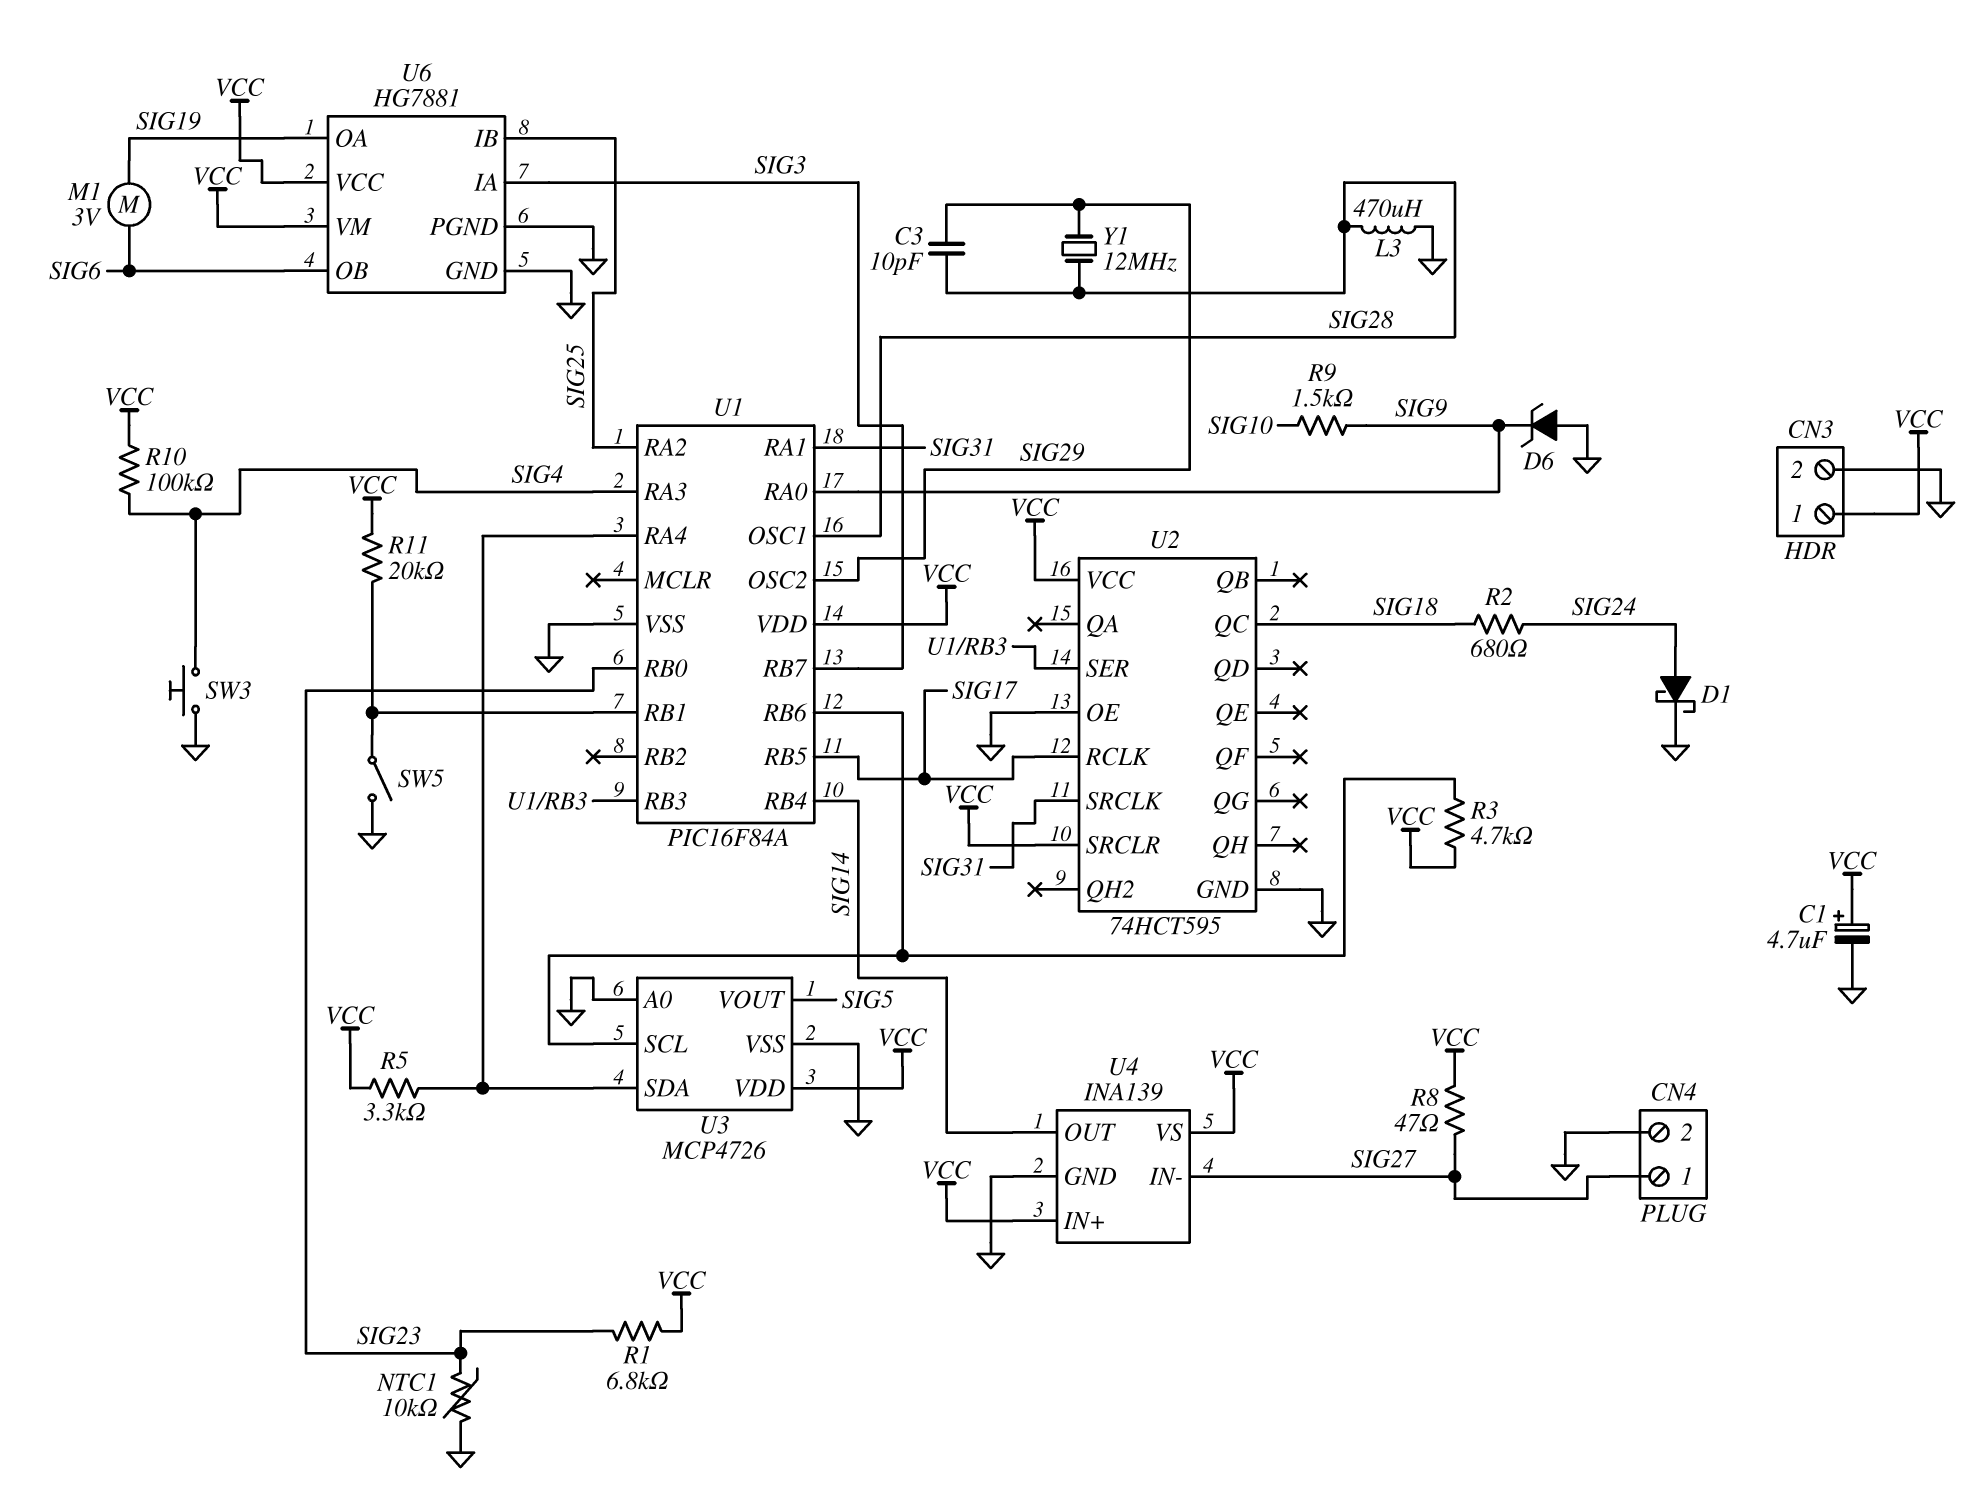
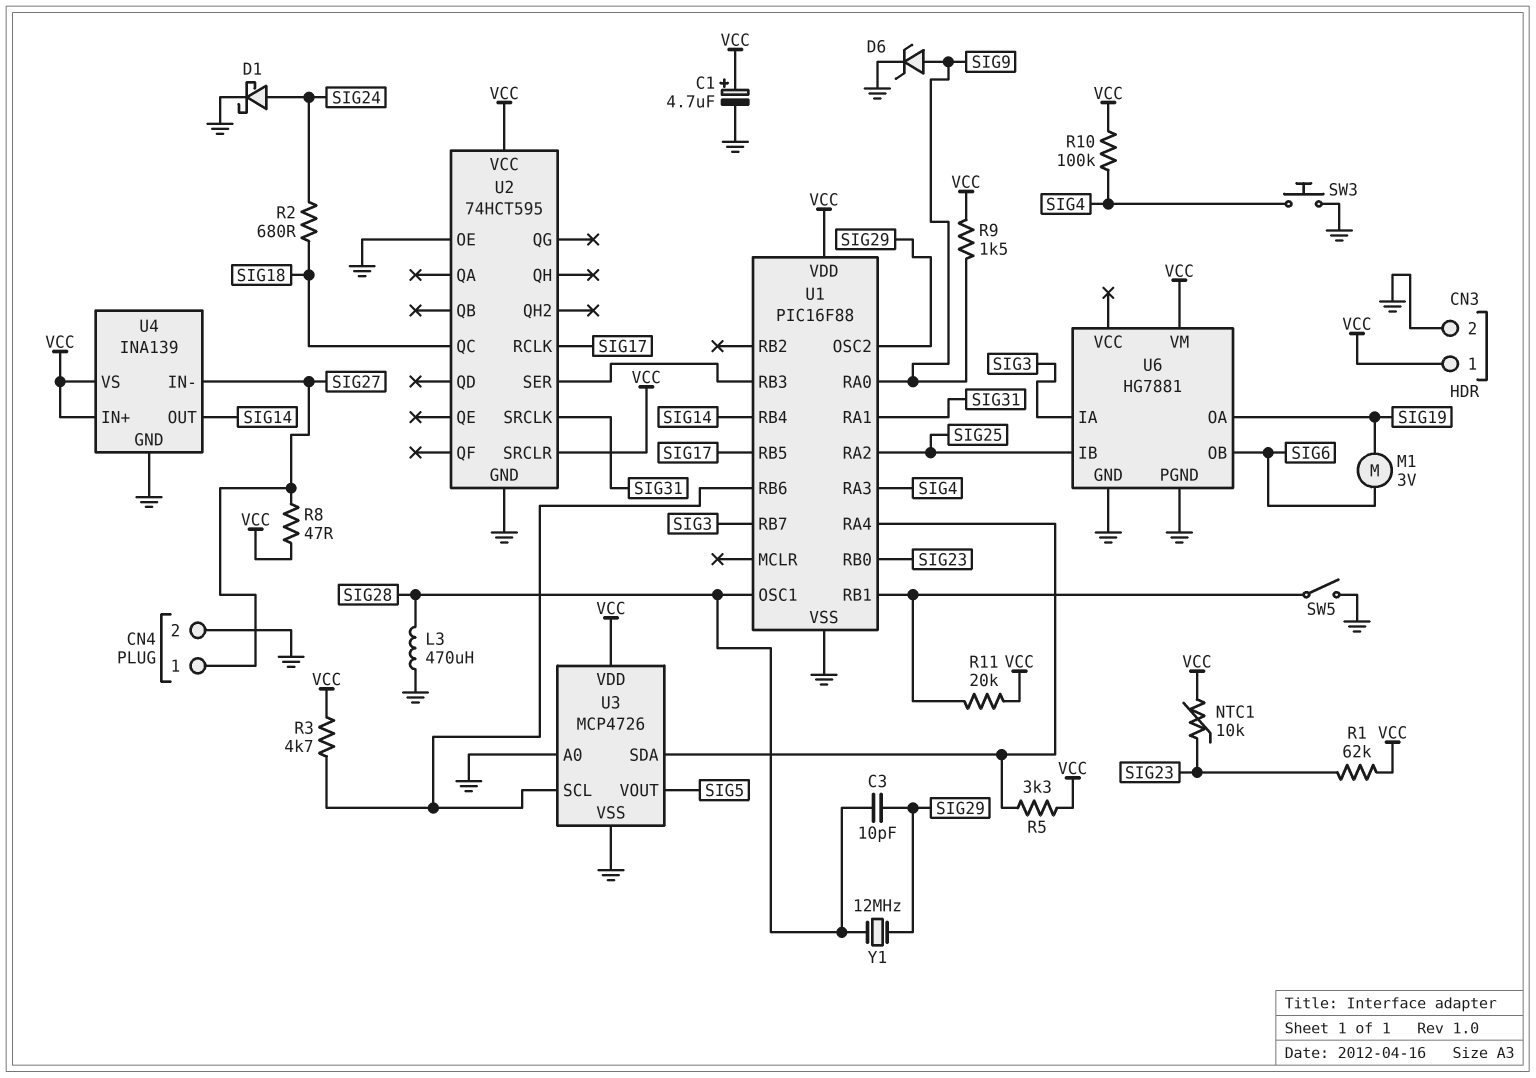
D6: zener (A GND, K SIG9) -> zener (A SIG9, K GND)
NTC1: 10k (GND, SIG23) -> 10k (SIG23, VCC)
R1: 6.8k (SIG23, VCC) -> 62k (SIG23, VCC)
R9: 1.5k (SIG9, SIG10) -> 1.5k (SIG9, VCC)
U1: PIC16F84A -> PIC16F88
U6 pin VCC: VCC -> none

